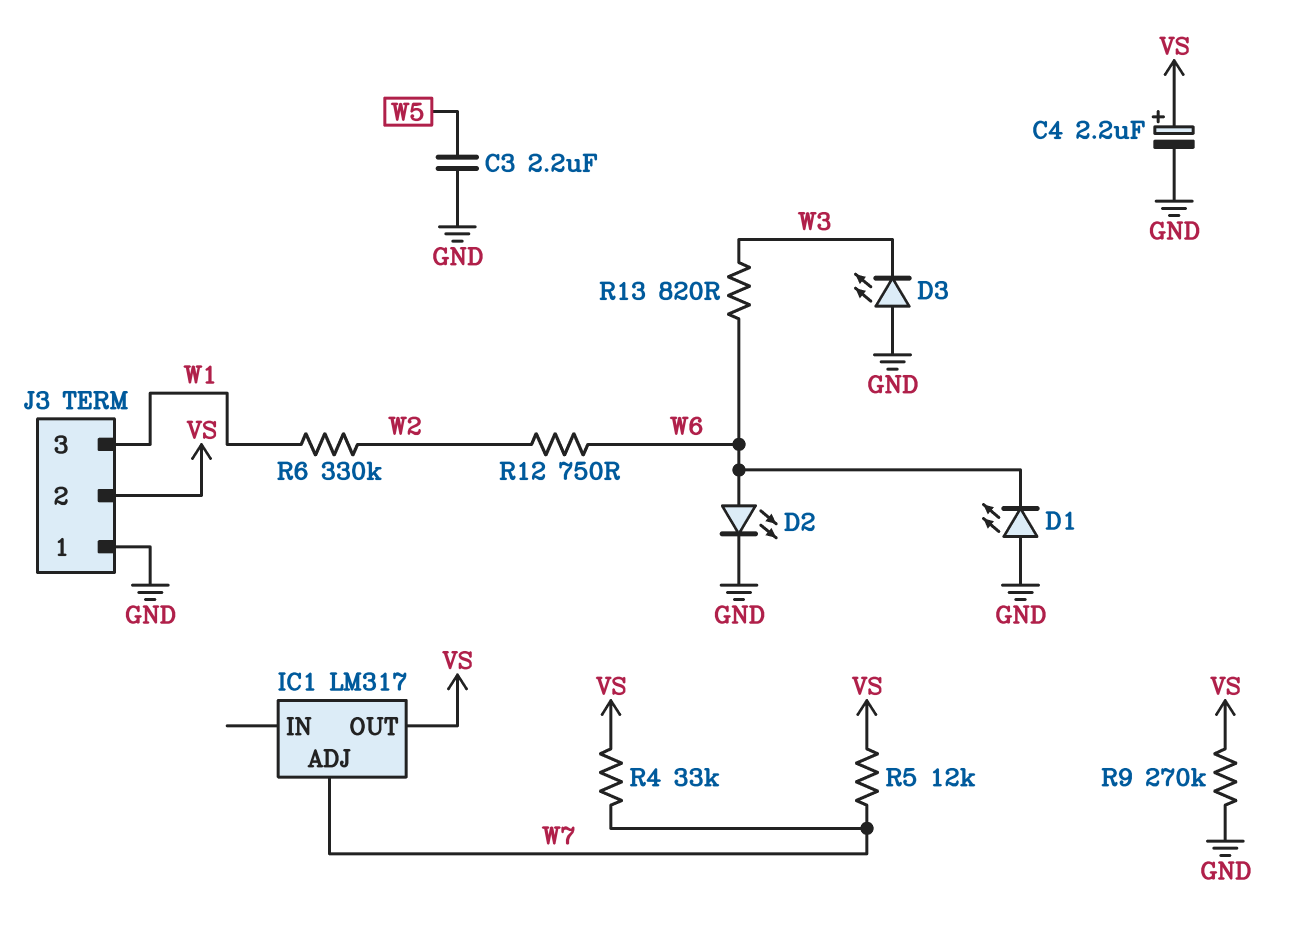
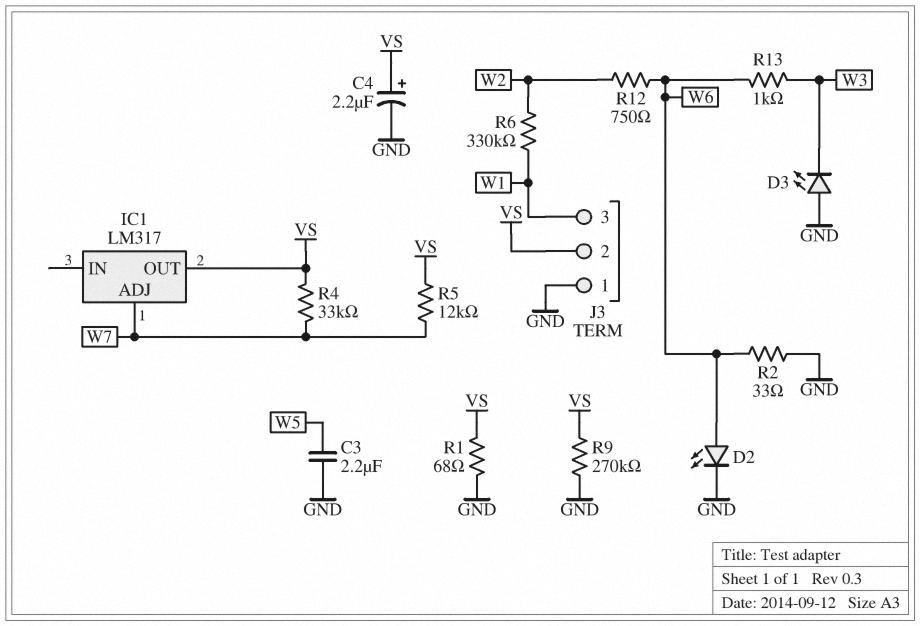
D1: LED (A GND, K W6) -> none
R1: none -> 68 (GND, VS)
R2: none -> 33 (GND, W6)
R13: 820 (W3, W6) -> 1k (W3, W6)

